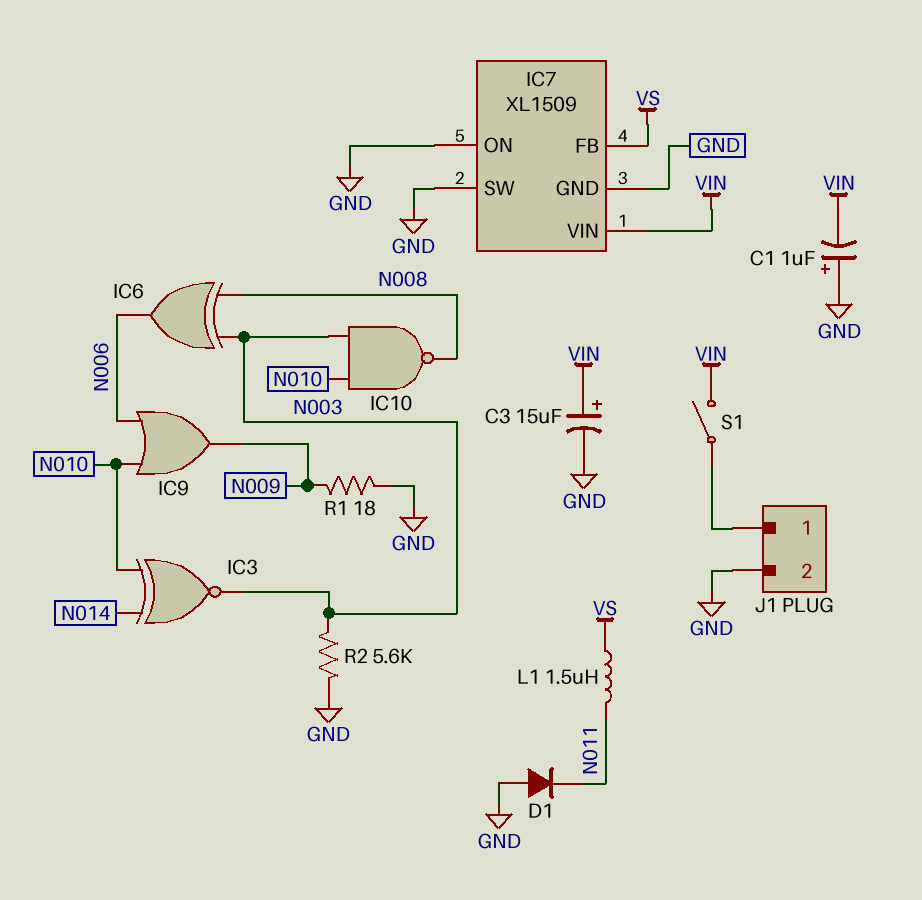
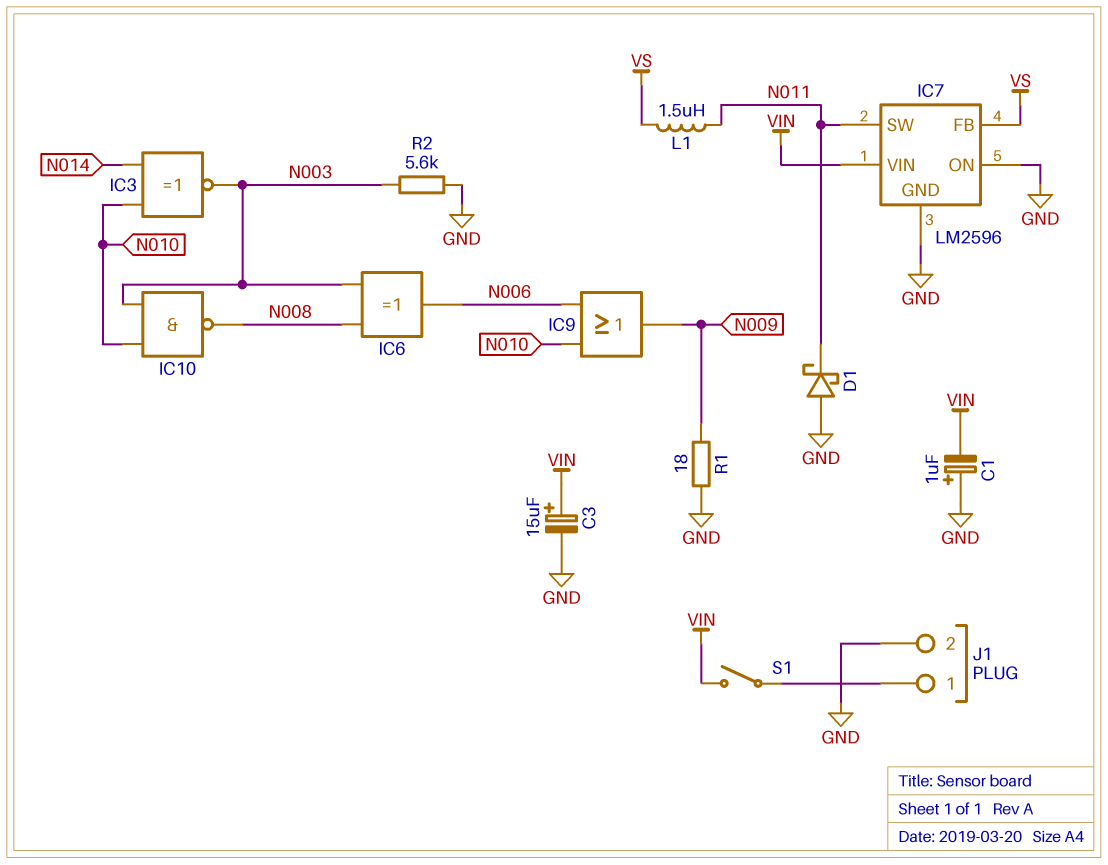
D1: diode (A GND, K N011) -> schottky (A GND, K N011)
IC7: XL1509 -> LM2596
IC7 pin SW: GND -> N011

